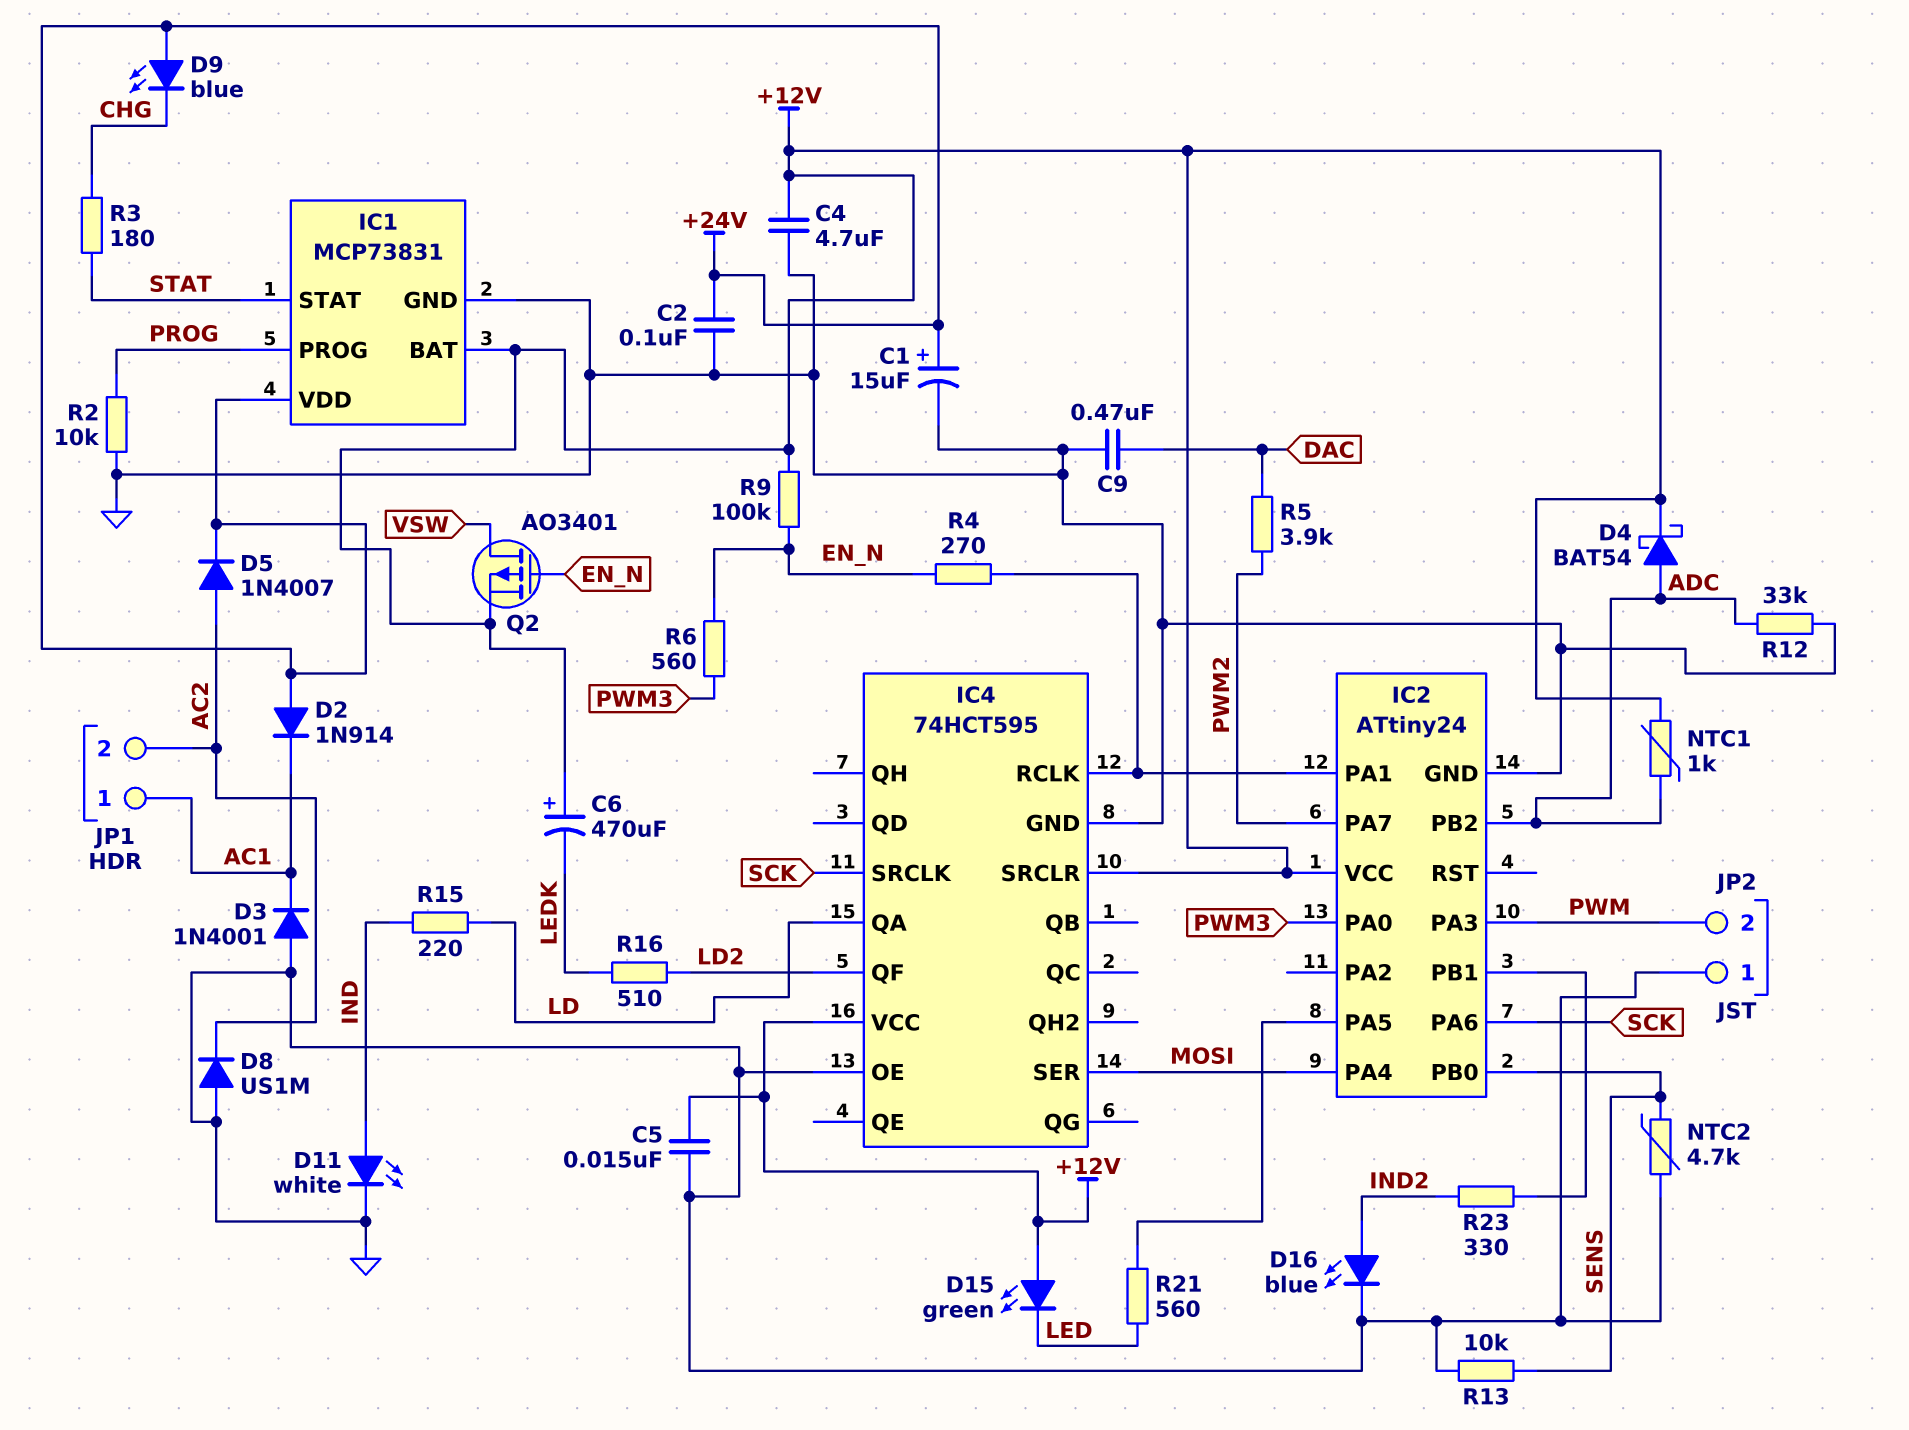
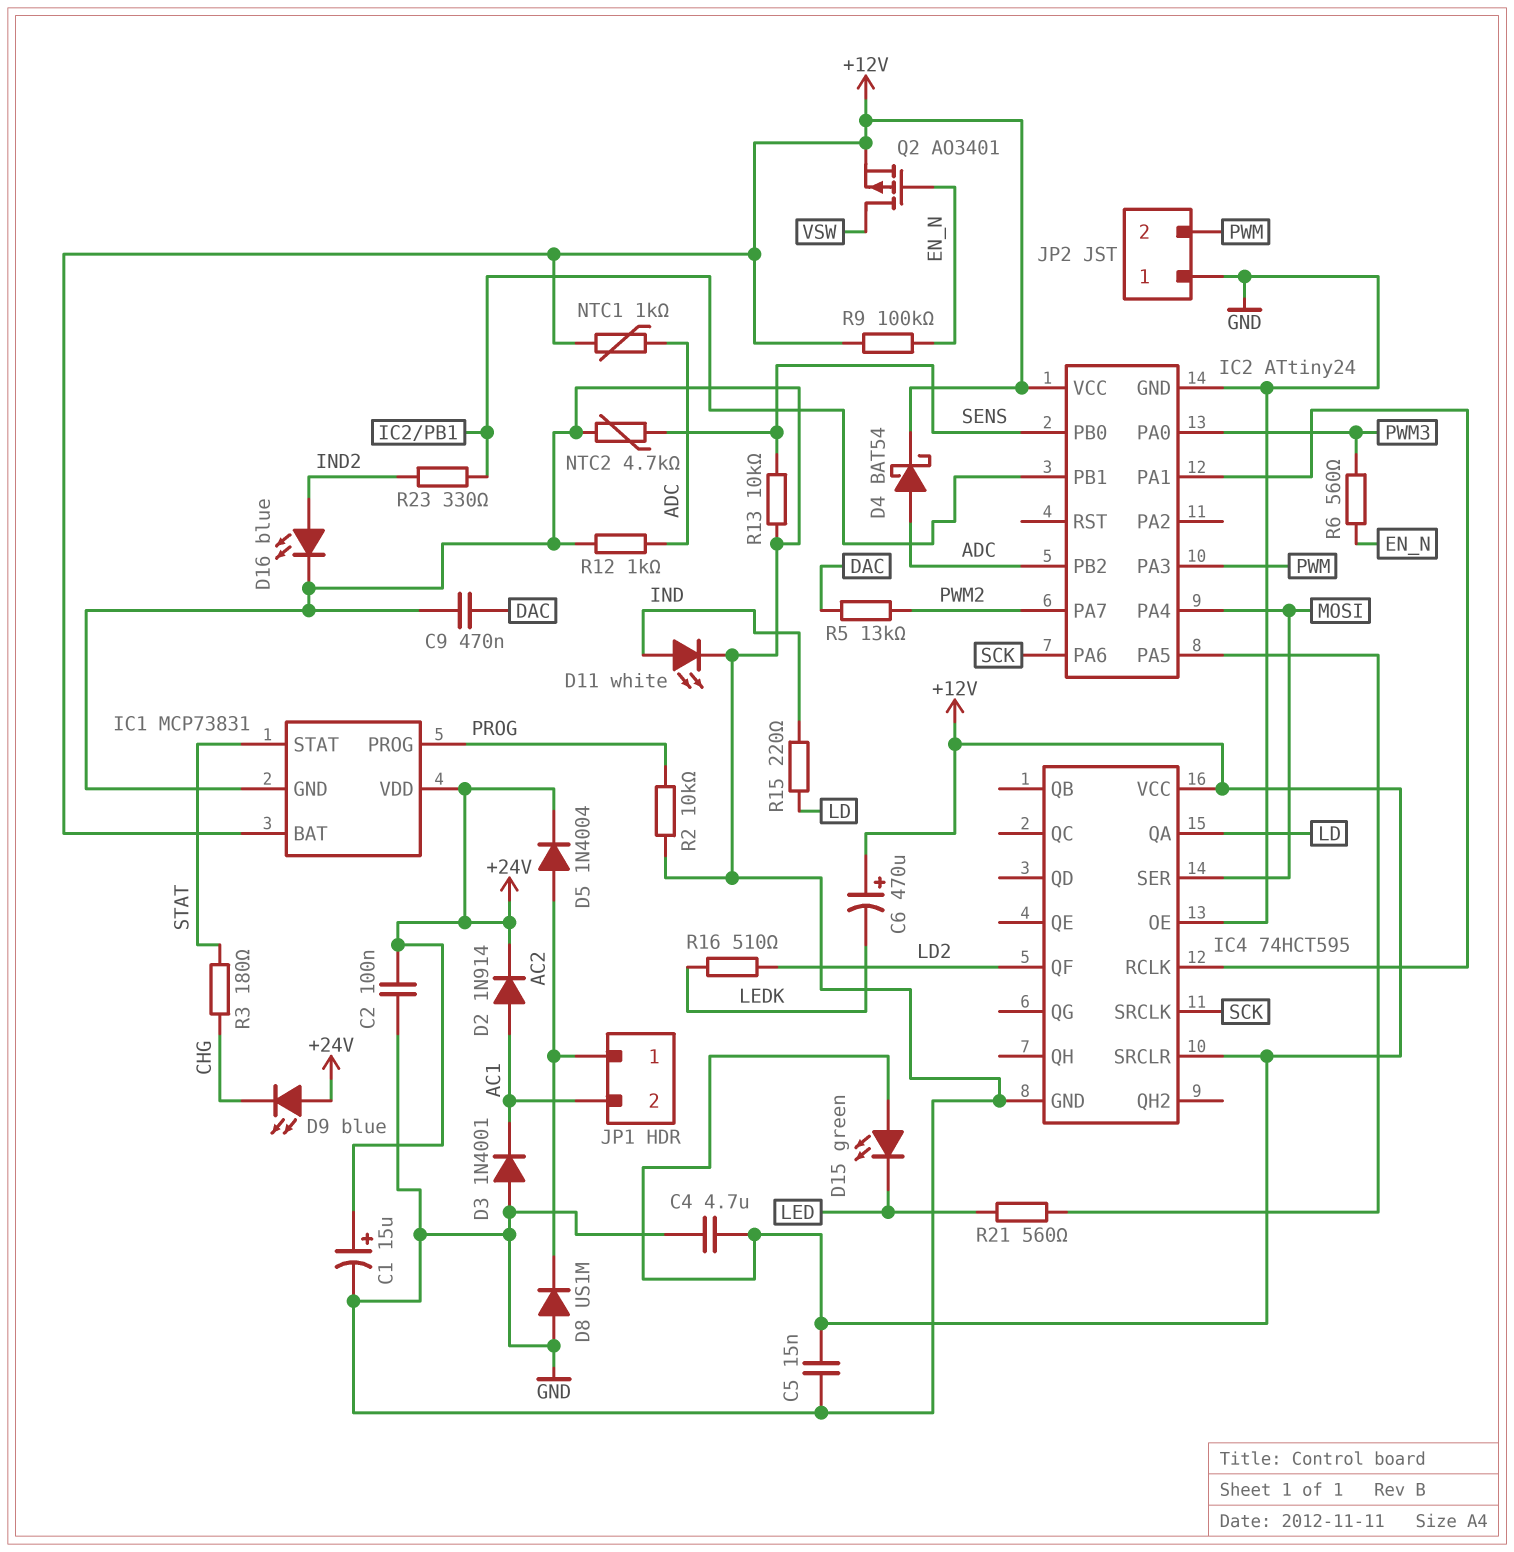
D2: diode 1N914 (A +24V, K AC1) -> diode 1N914 (A AC1, K +24V)
D5: diode 1N4007 (A AC2, K +24V) -> diode 1N4004 (A AC2, K +24V)
JP1 pin 1: AC1 -> AC2
JP1 pin 2: AC2 -> AC1
R4: 270 (EN_N, IC2/PA1) -> none
R5: 3.9k (DAC, PWM2) -> 13k (DAC, PWM2)
R12: 33k (ADC, GND) -> 1k (ADC, GND)

